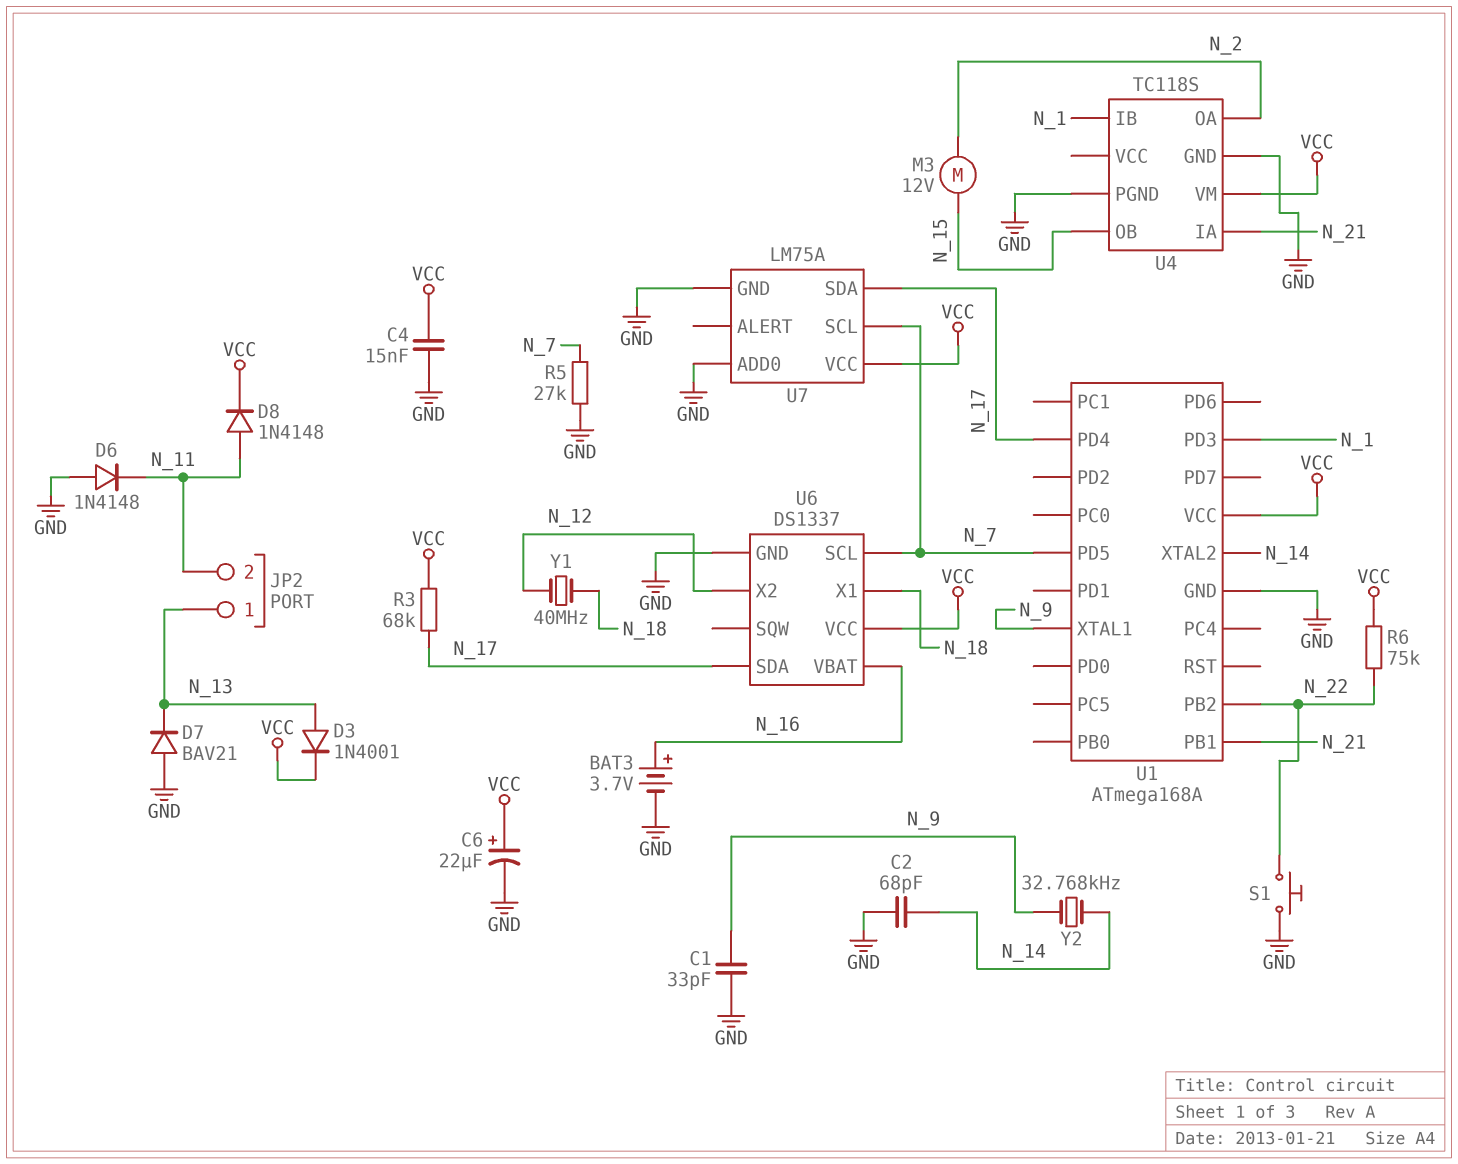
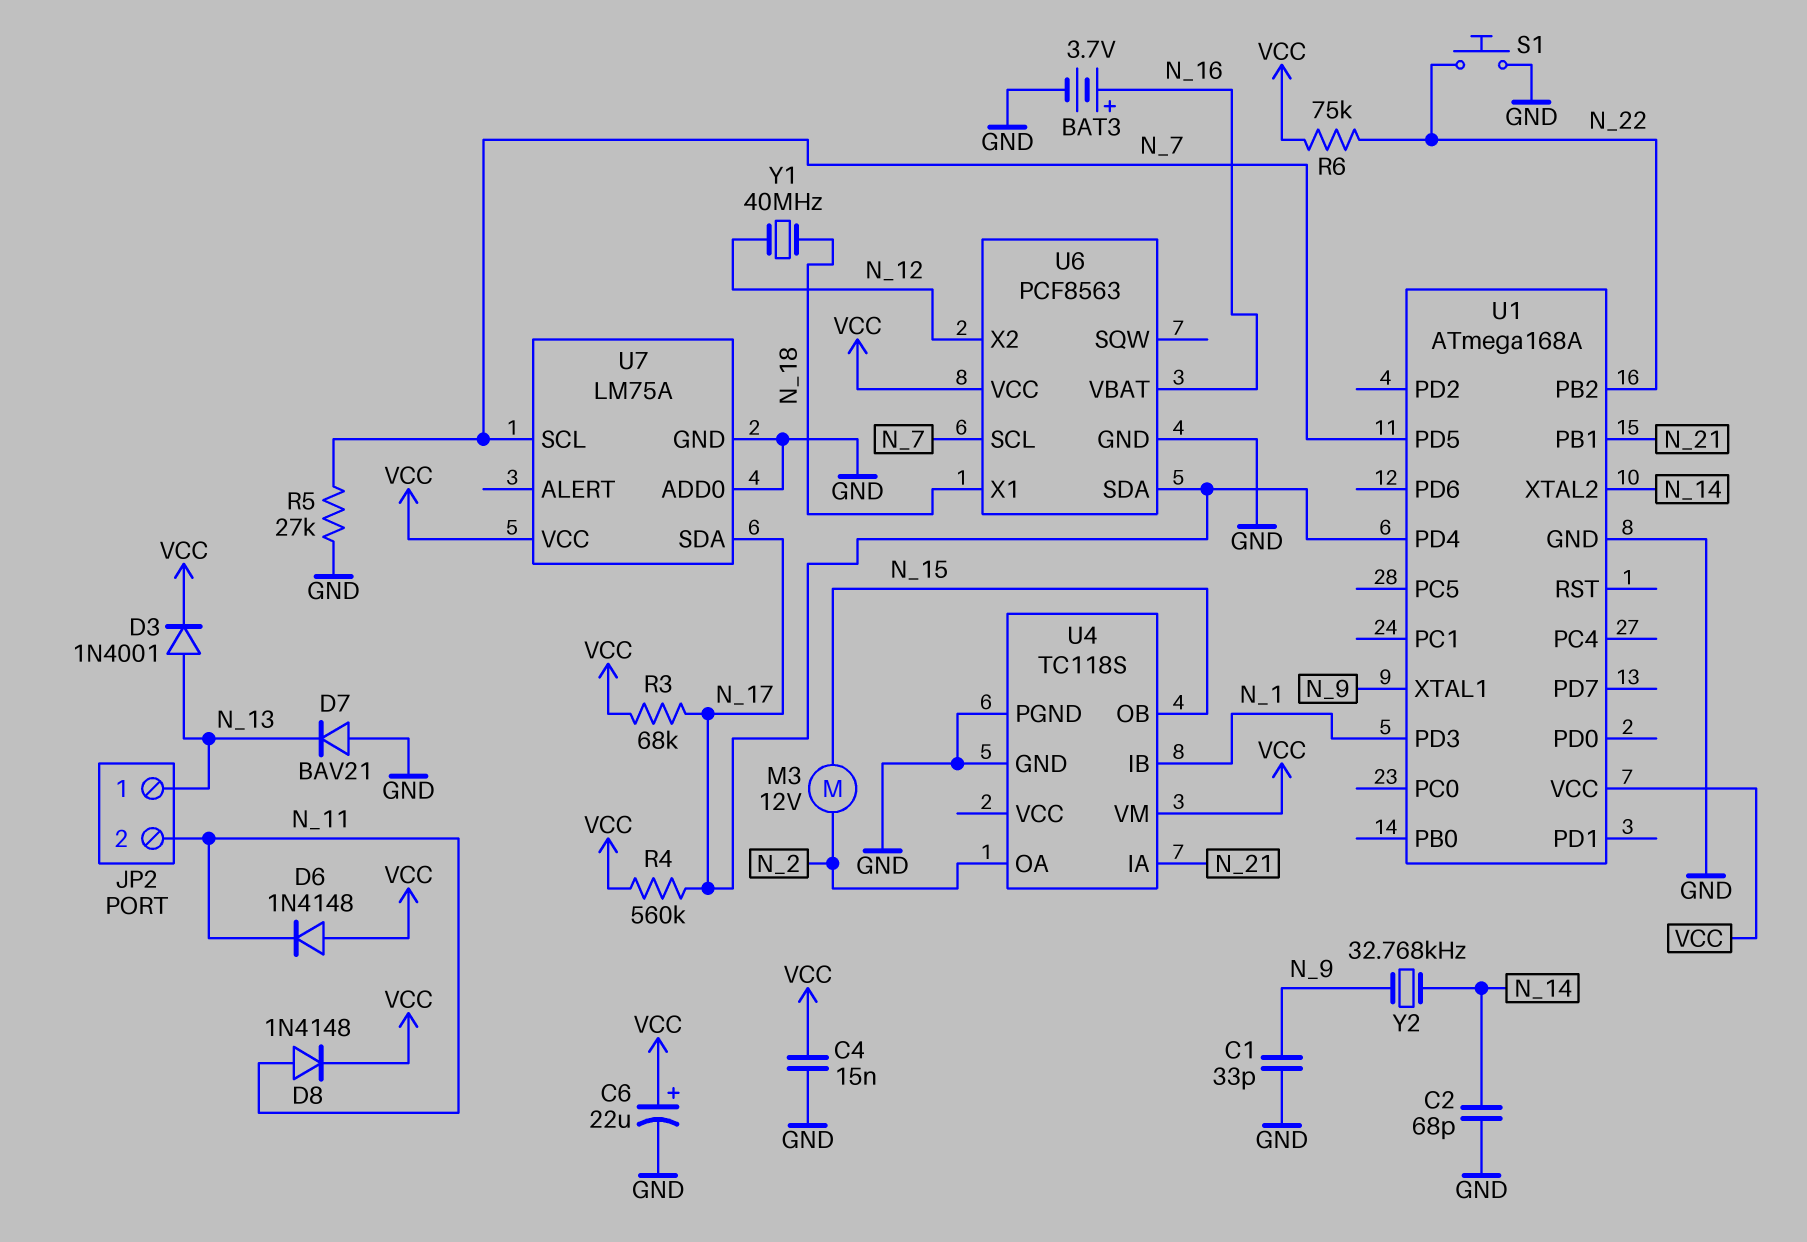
D6: diode 1N4148 (A GND, K N_11) -> diode 1N4148 (A VCC, K N_11)
R4: none -> 560k (N_17, VCC)
U6: DS1337 -> PCF8563

